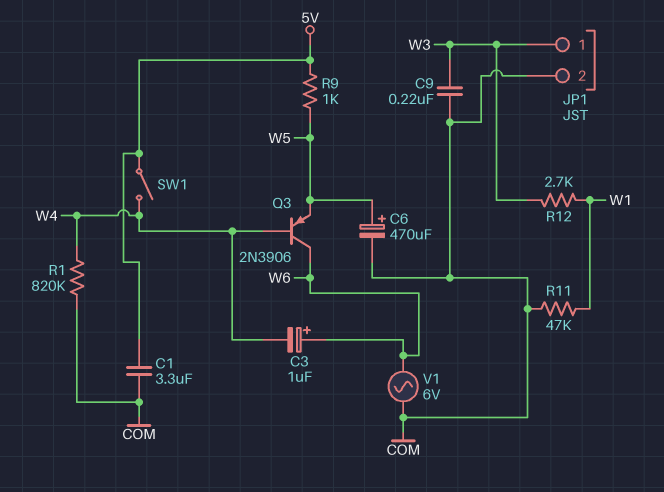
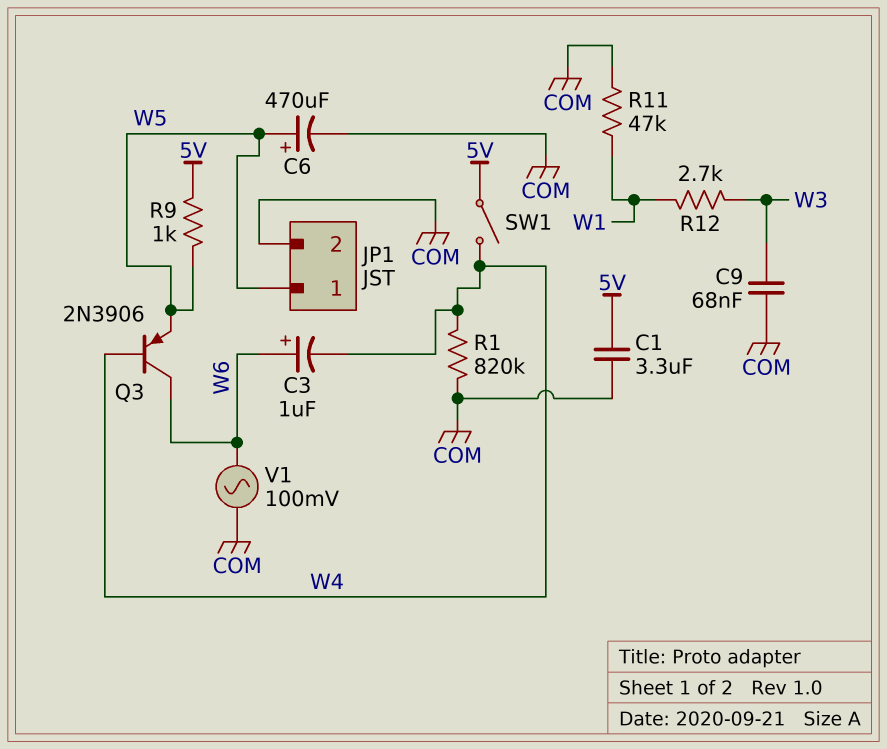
C9: 220nF (COM, W3) -> 68nF (COM, W3)
JP1 pin 1: W3 -> W5
V1: AC 6V (COM, W6) -> AC 100mV (COM, W6)

